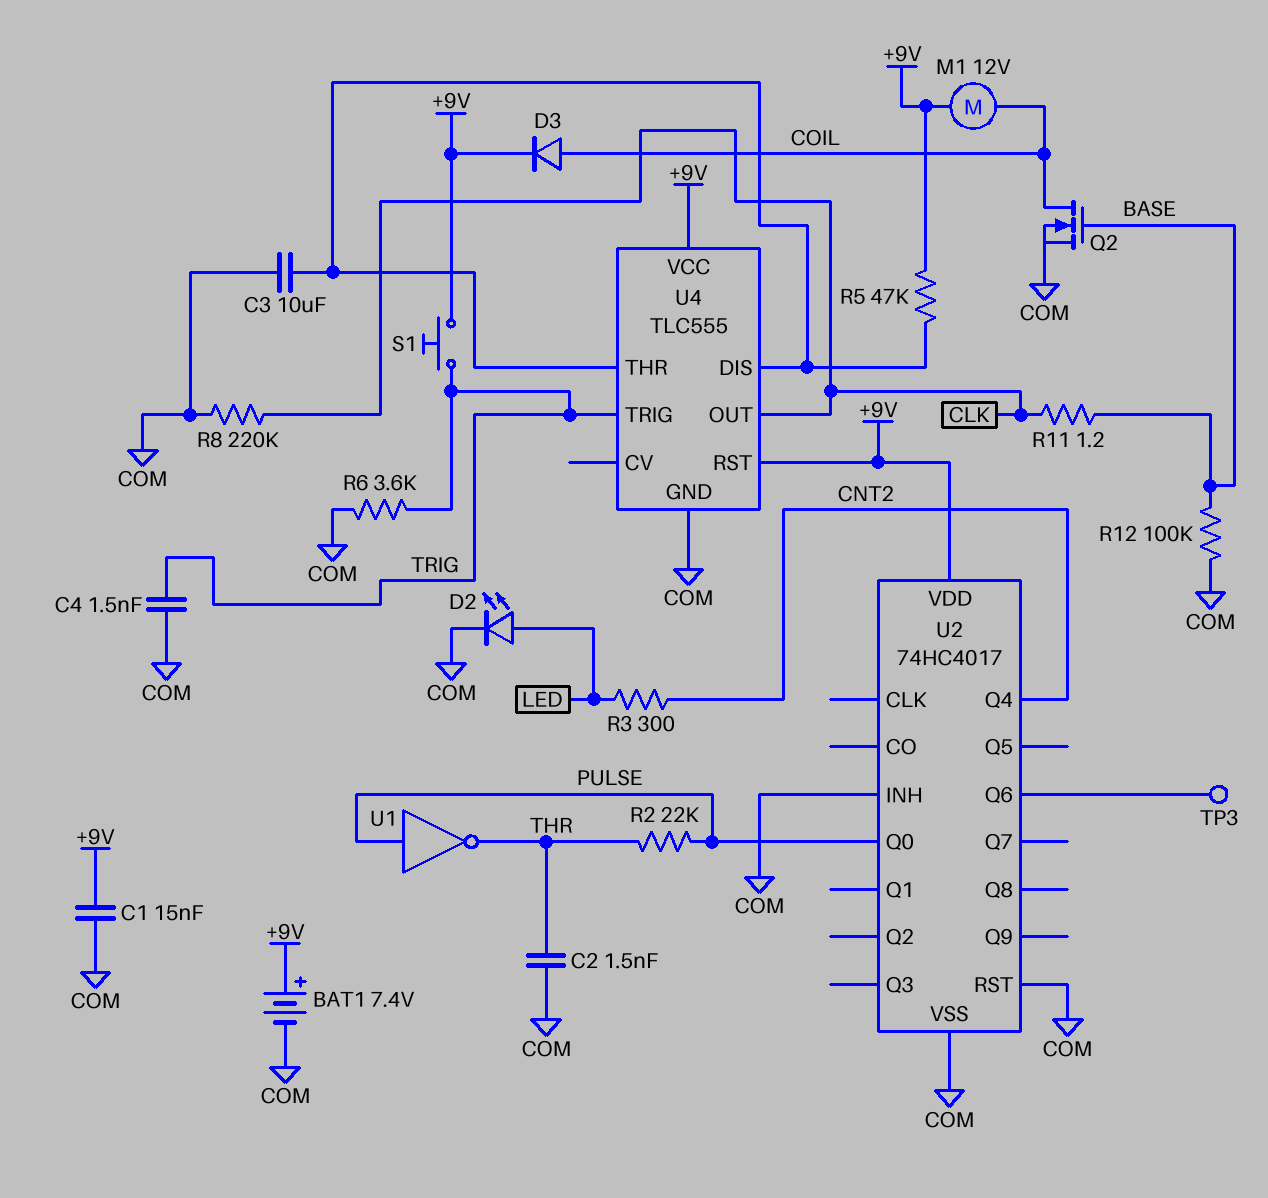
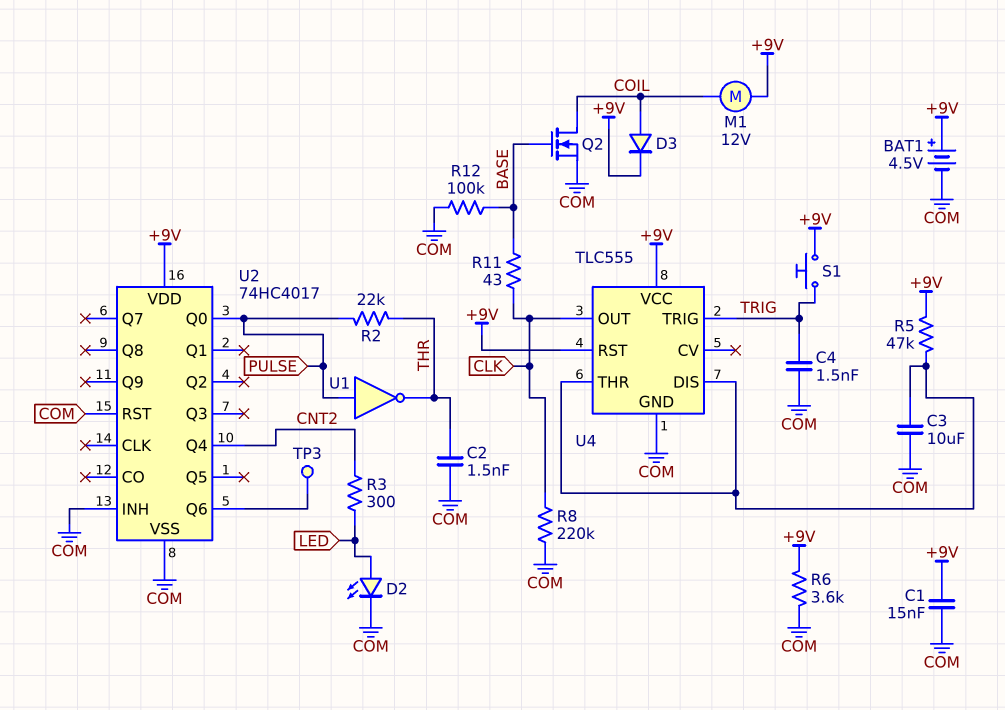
BAT1: 7.4V (plus +9V, minus COM) -> 4.5V (plus +9V, minus COM)
R6: 3.6k (COM, TRIG) -> 3.6k (+9V, COM)
R11: 1.2 (BASE, CLK) -> 43 (BASE, CLK)

